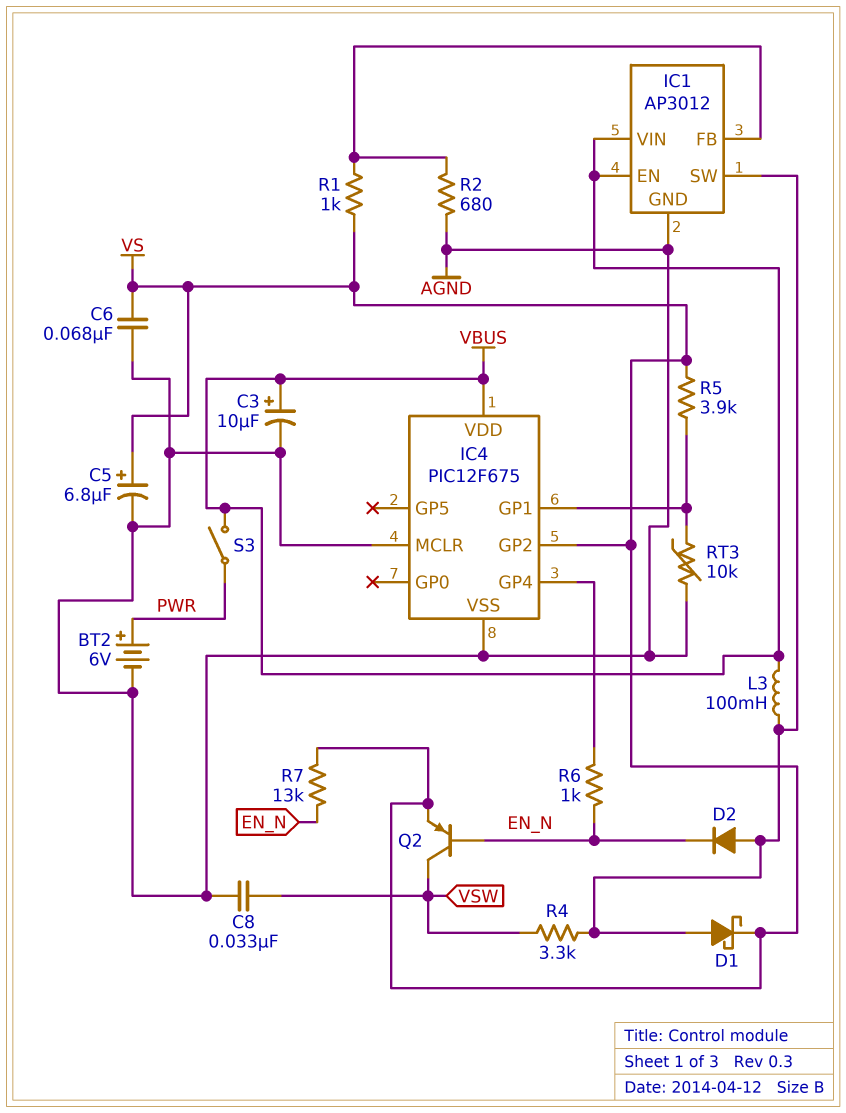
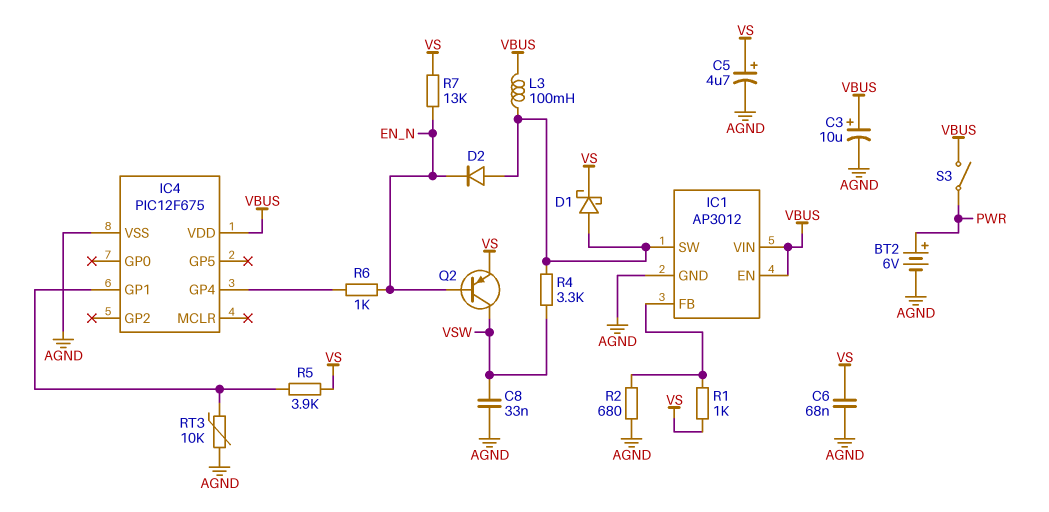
C5: 6.8uF (plus VS, minus AGND) -> 4.7uF (plus VS, minus AGND)
IC4 pin GP2: VS -> none
IC4 pin MCLR: AGND -> none

